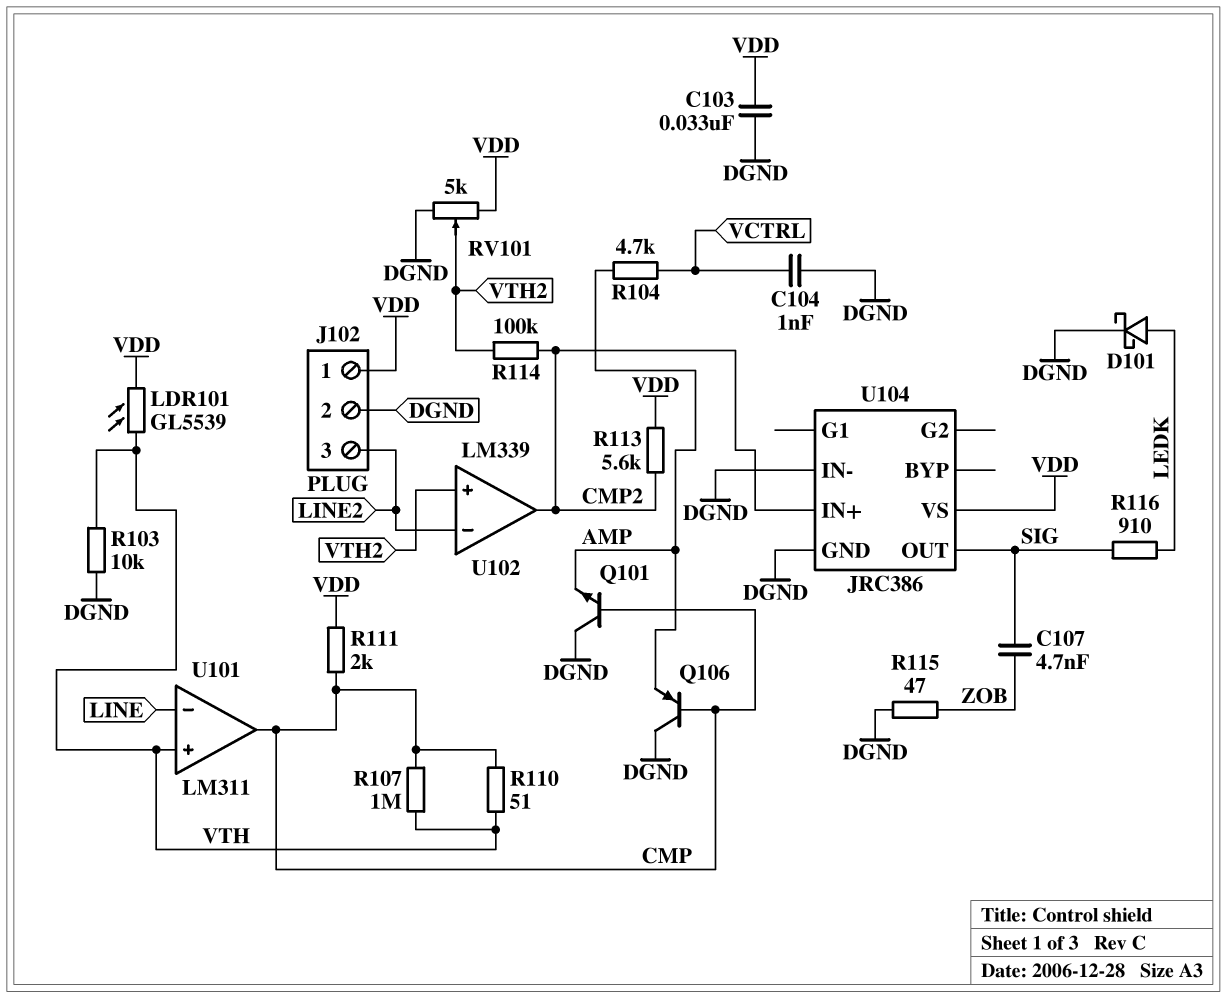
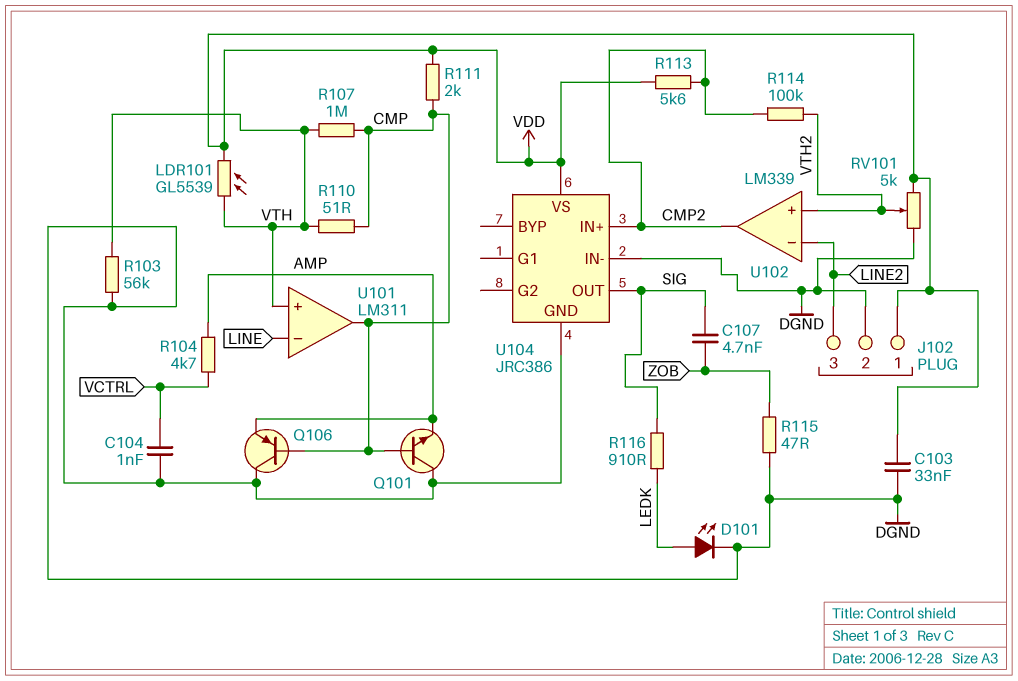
D101: schottky (A LEDK, K DGND) -> LED (A LEDK, K DGND)
R103: 10k (DGND, VTH) -> 56k (DGND, VTH)

